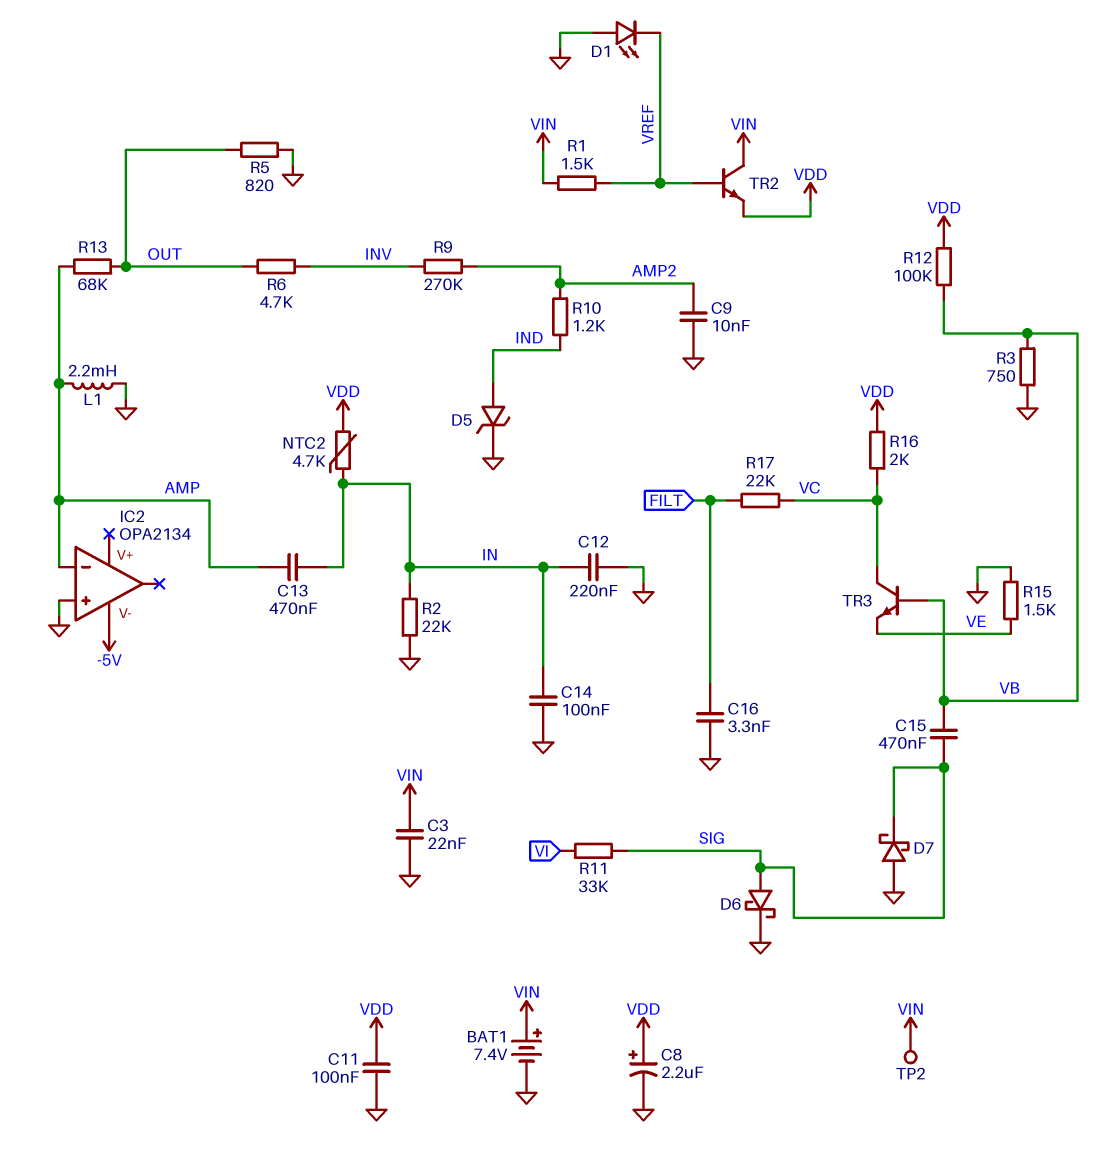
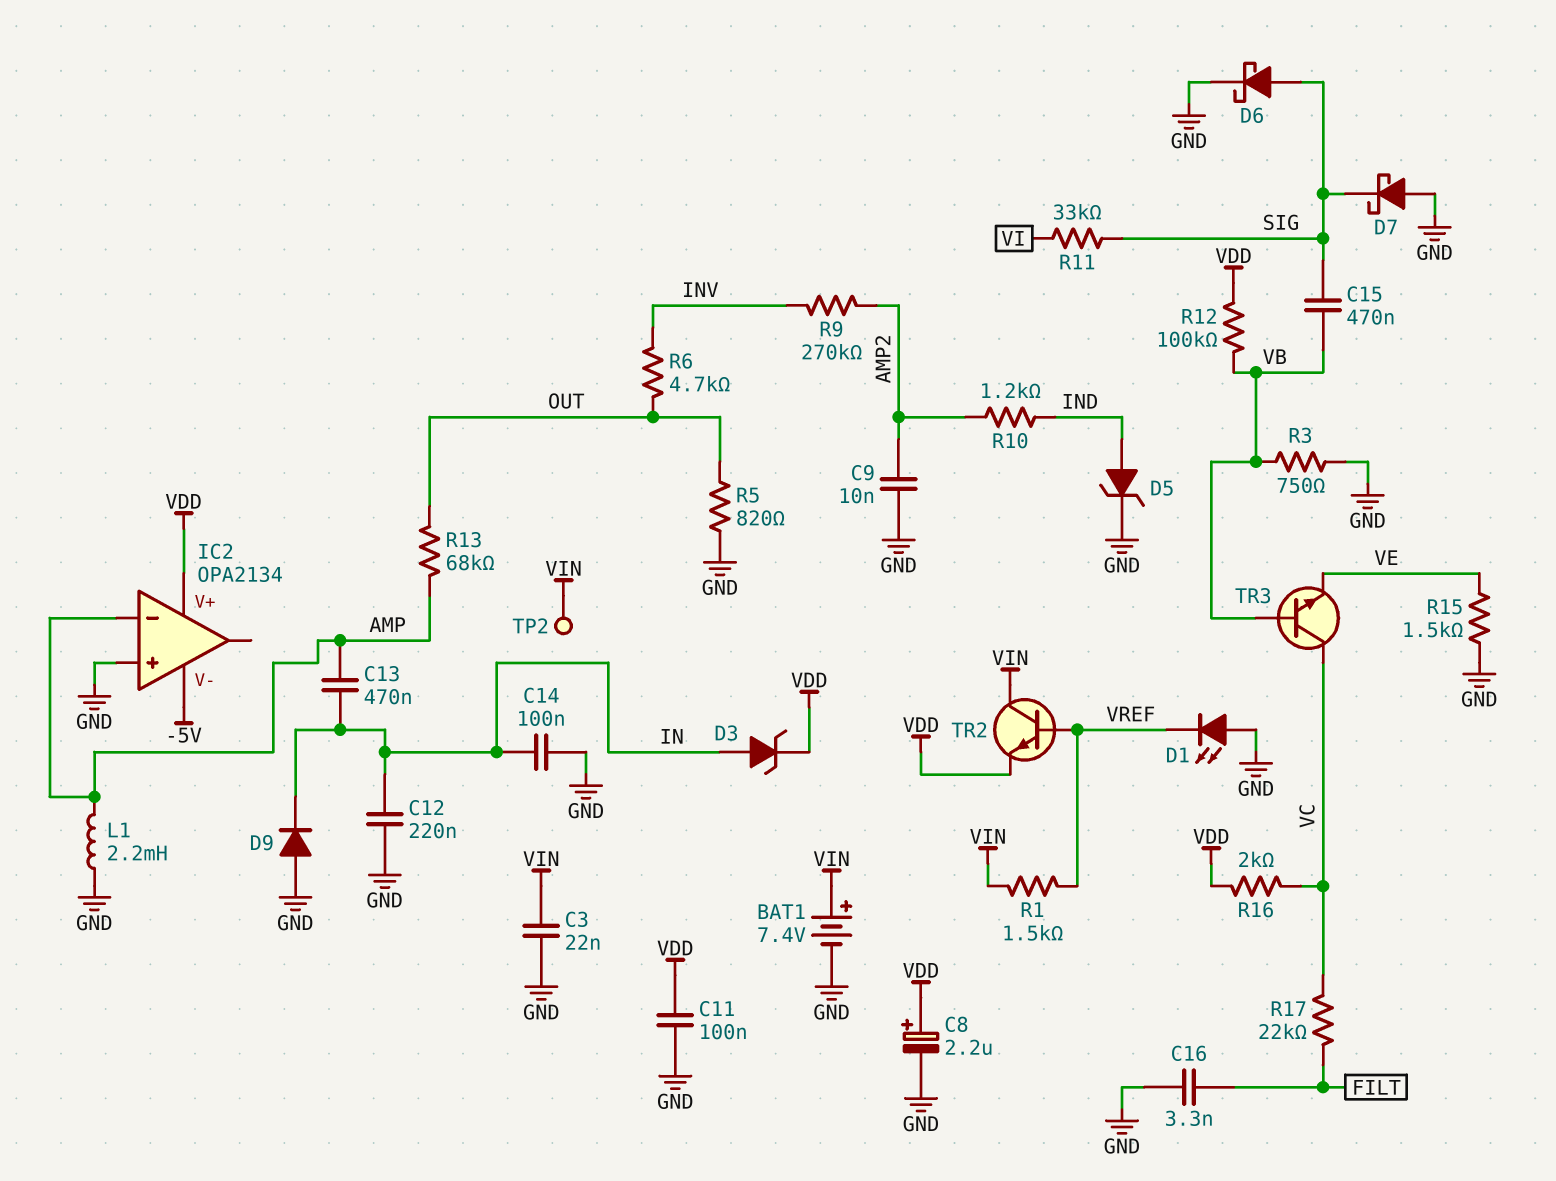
D3: none -> zener (A IN, K VDD)
D9: none -> diode (A GND, K IN)
IC2 pin V+: none -> VDD
NTC2: 4.7k (IN, VDD) -> none
R2: 22k (GND, IN) -> none

